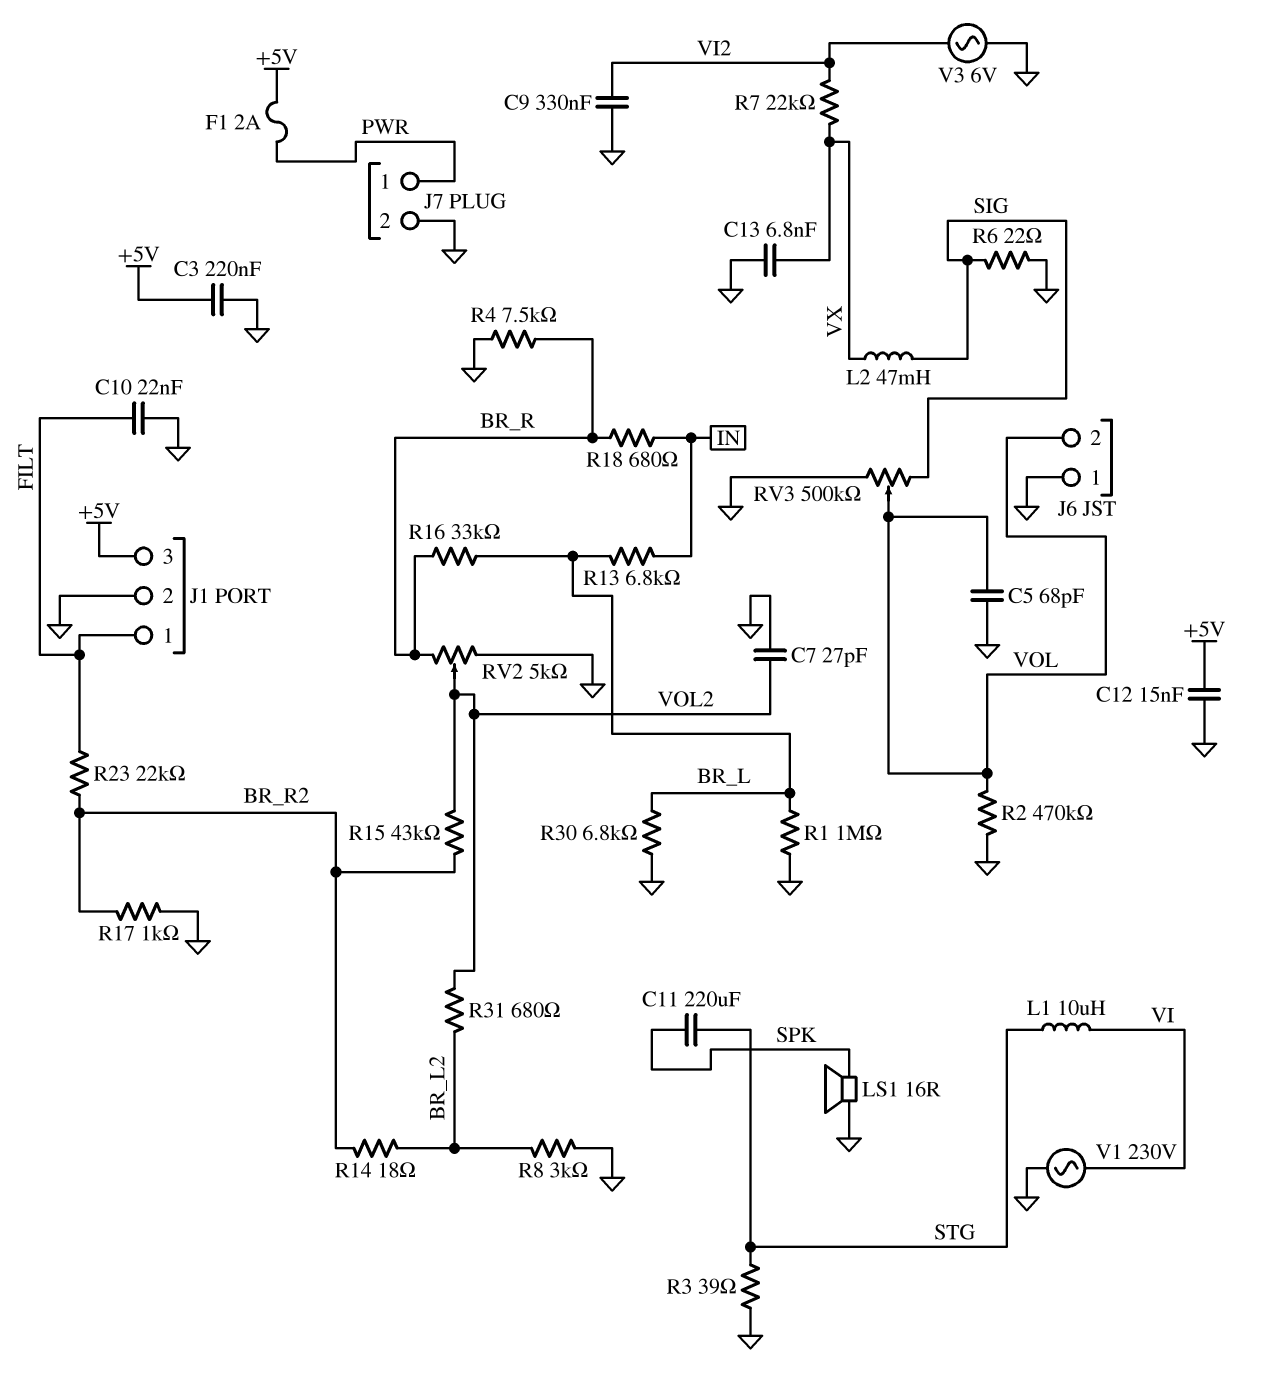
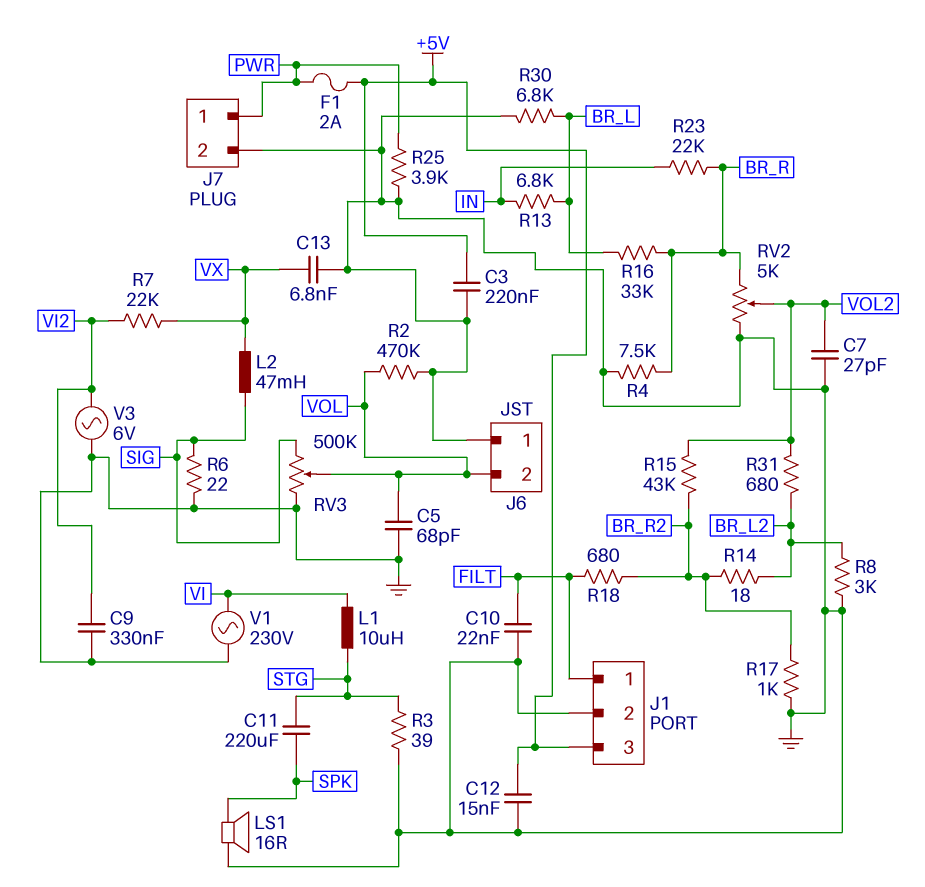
R1: 1M (BR_L, GND) -> none
R18: 680 (BR_R, IN) -> 680 (BR_R2, FILT)
R23: 22k (BR_R2, FILT) -> 22k (BR_R, IN)
R25: none -> 3.9k (GND, PWR)

